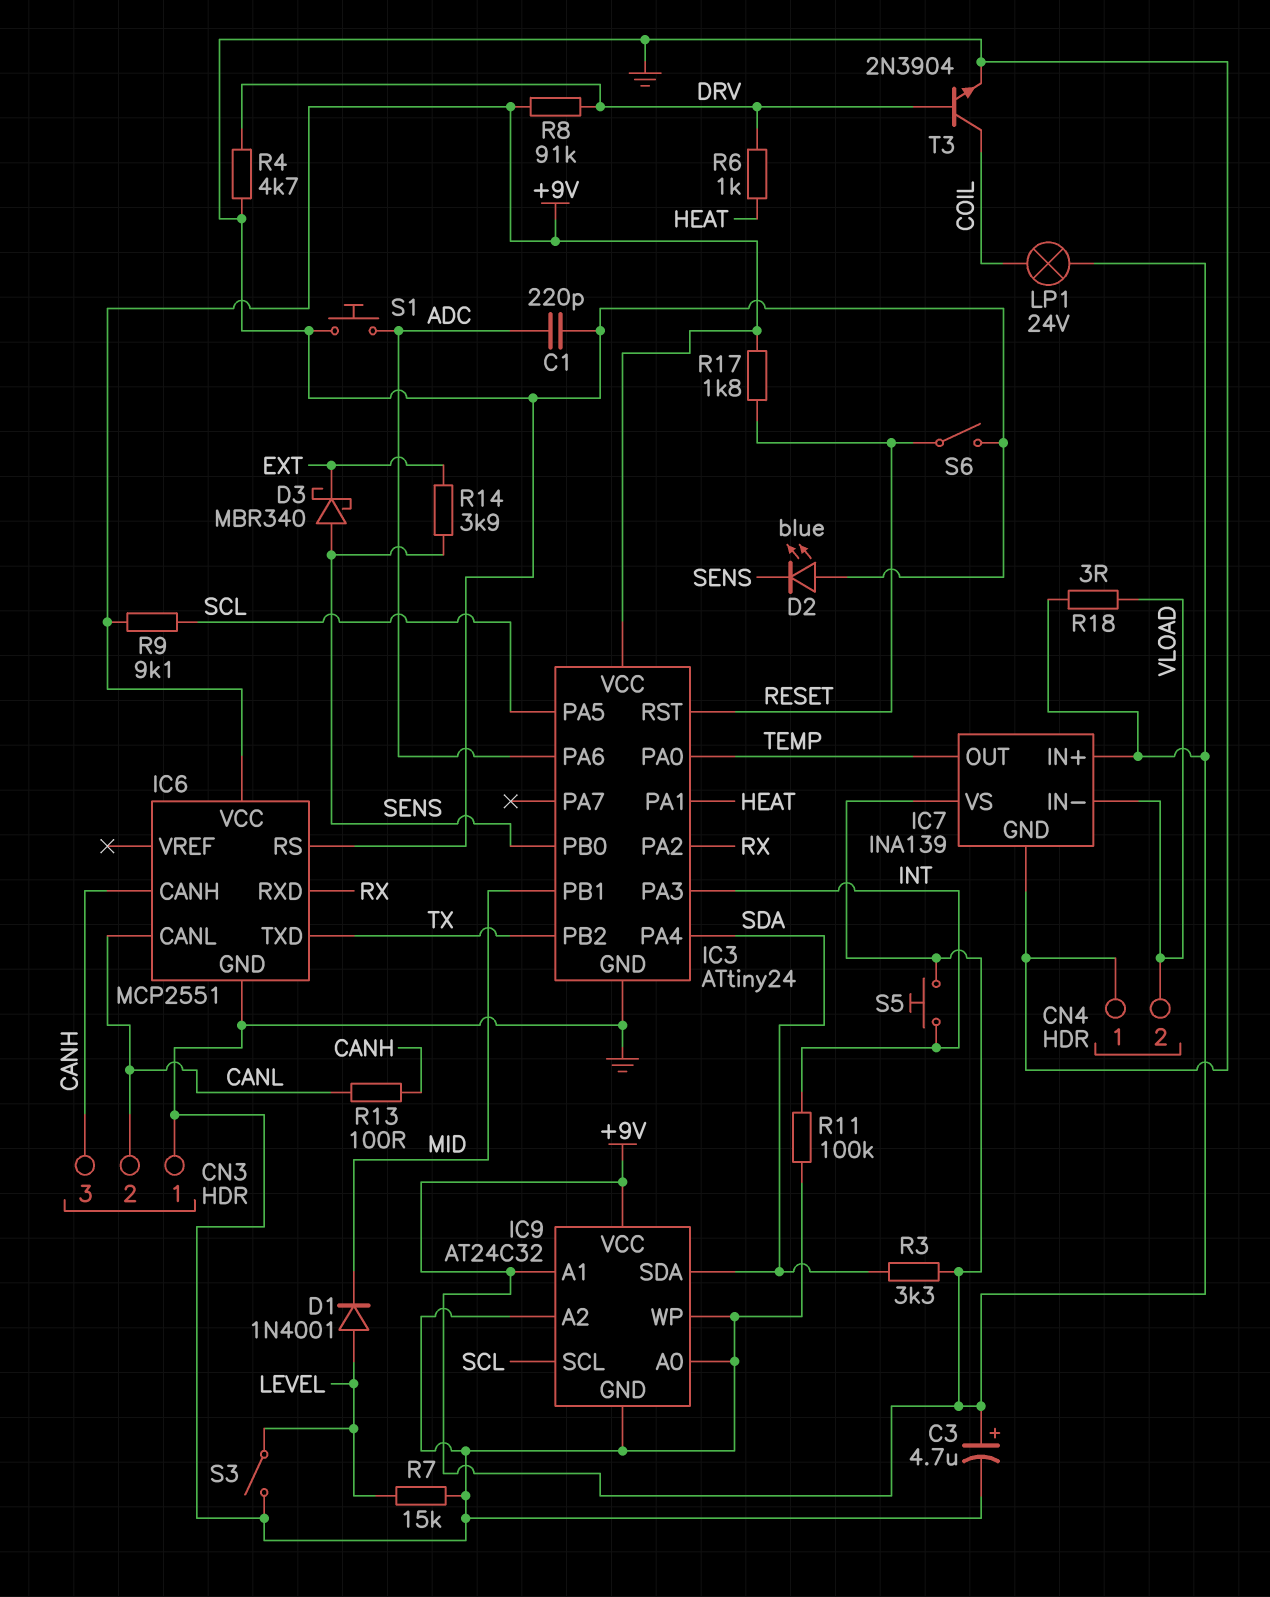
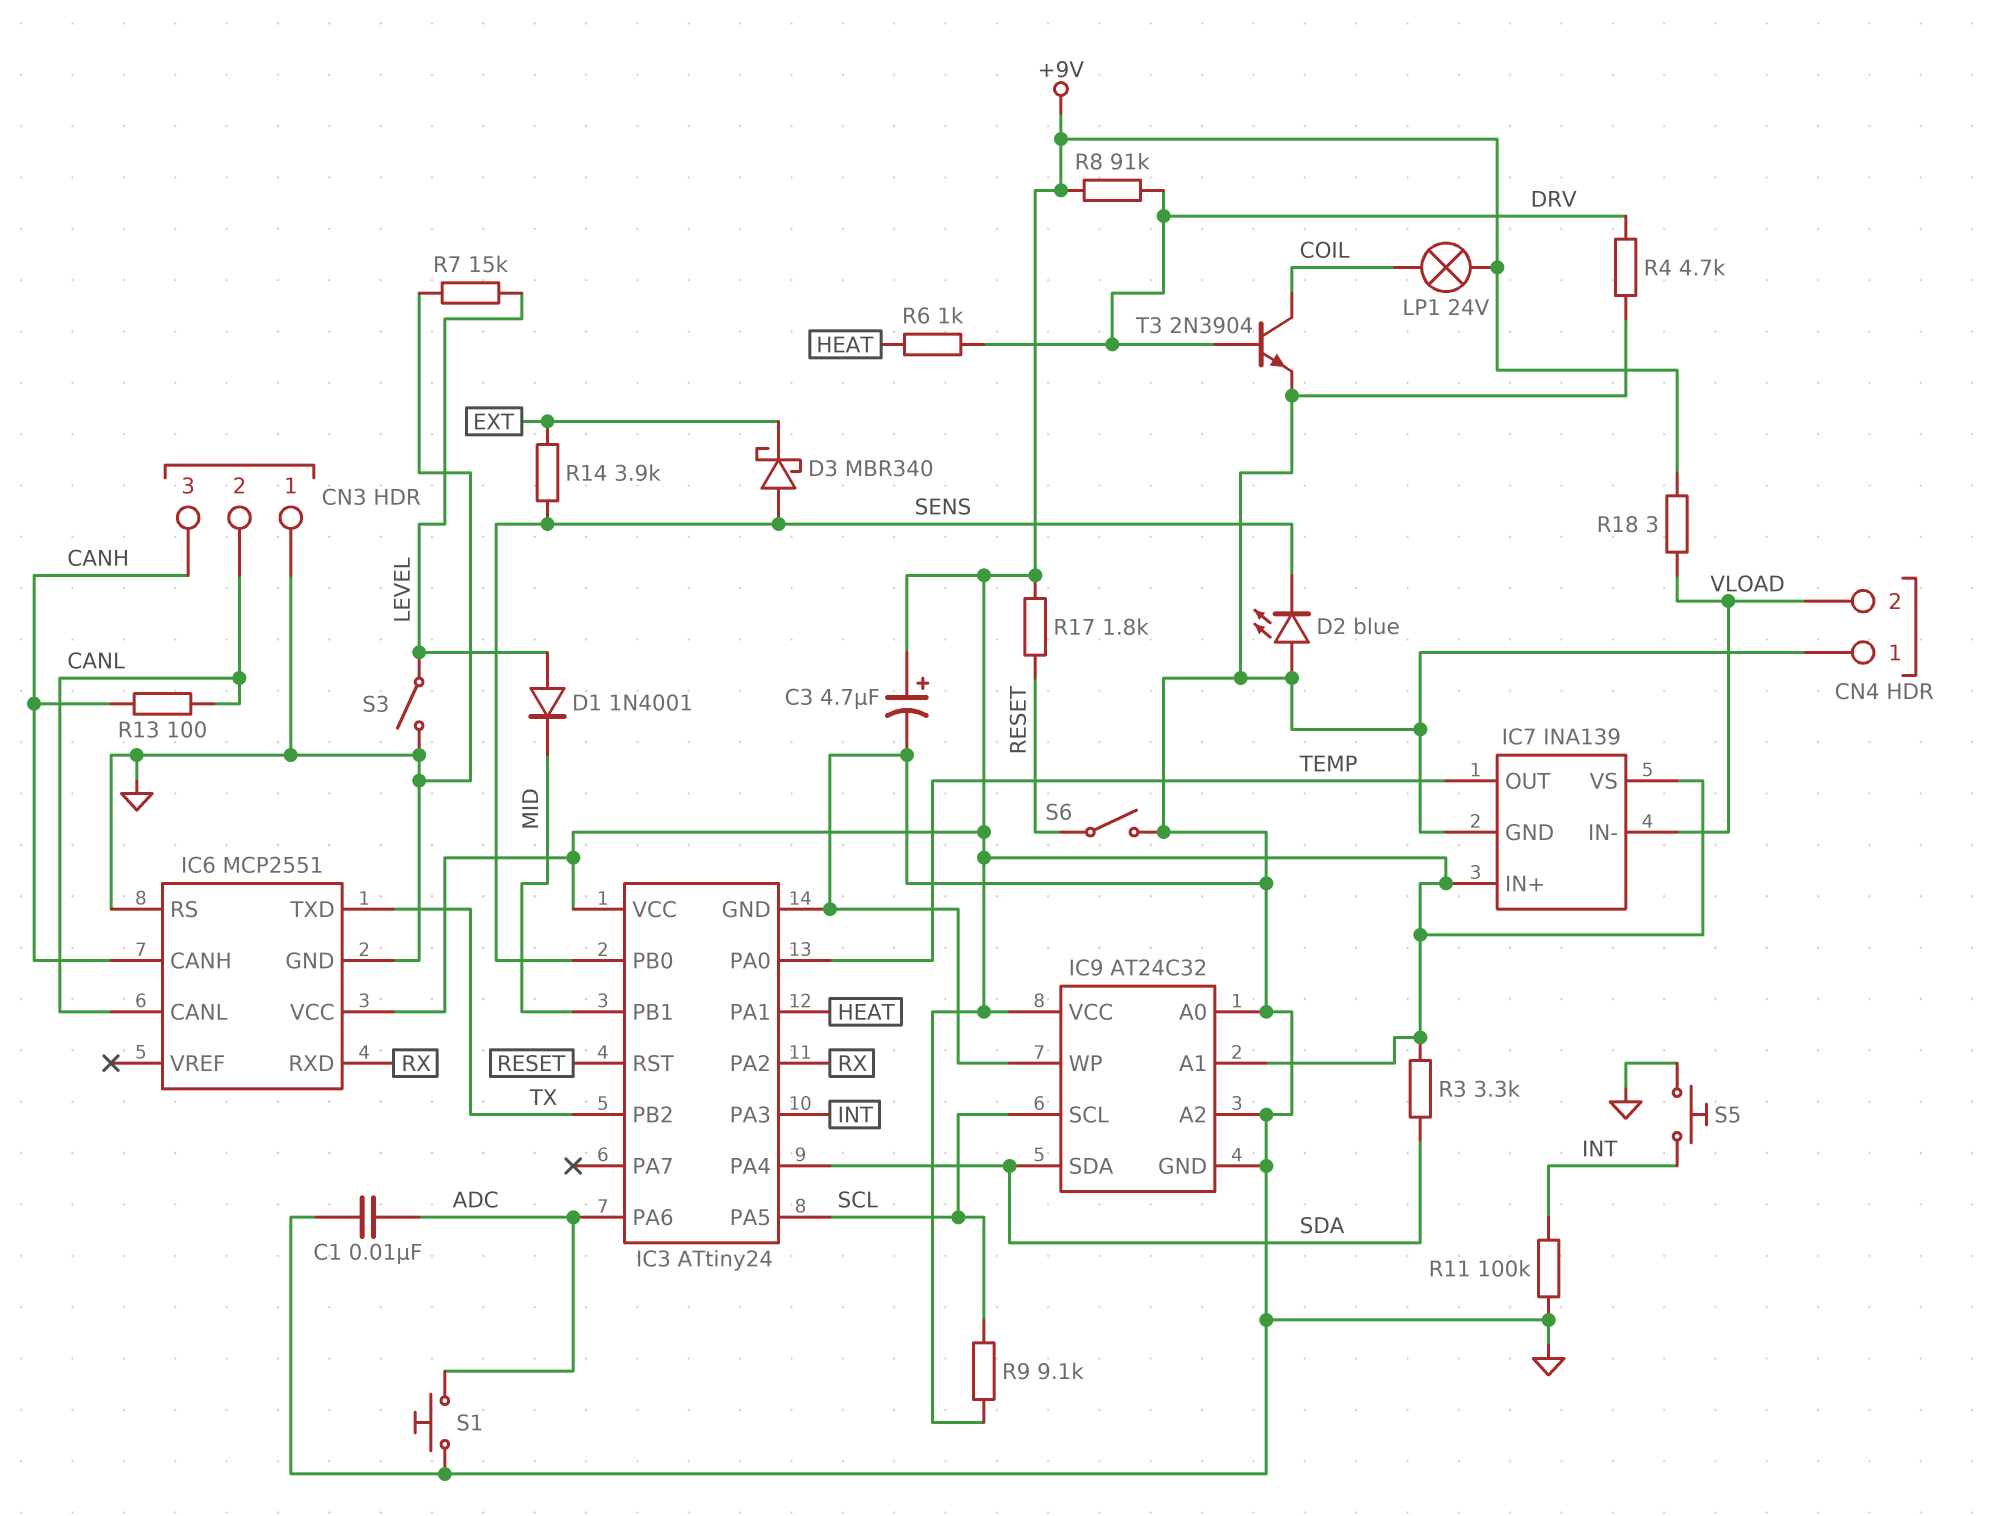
C1: 220pF (ADC, GND) -> 10nF (ADC, GND)
S5: button (+9V, INT) -> button (GND, INT)

